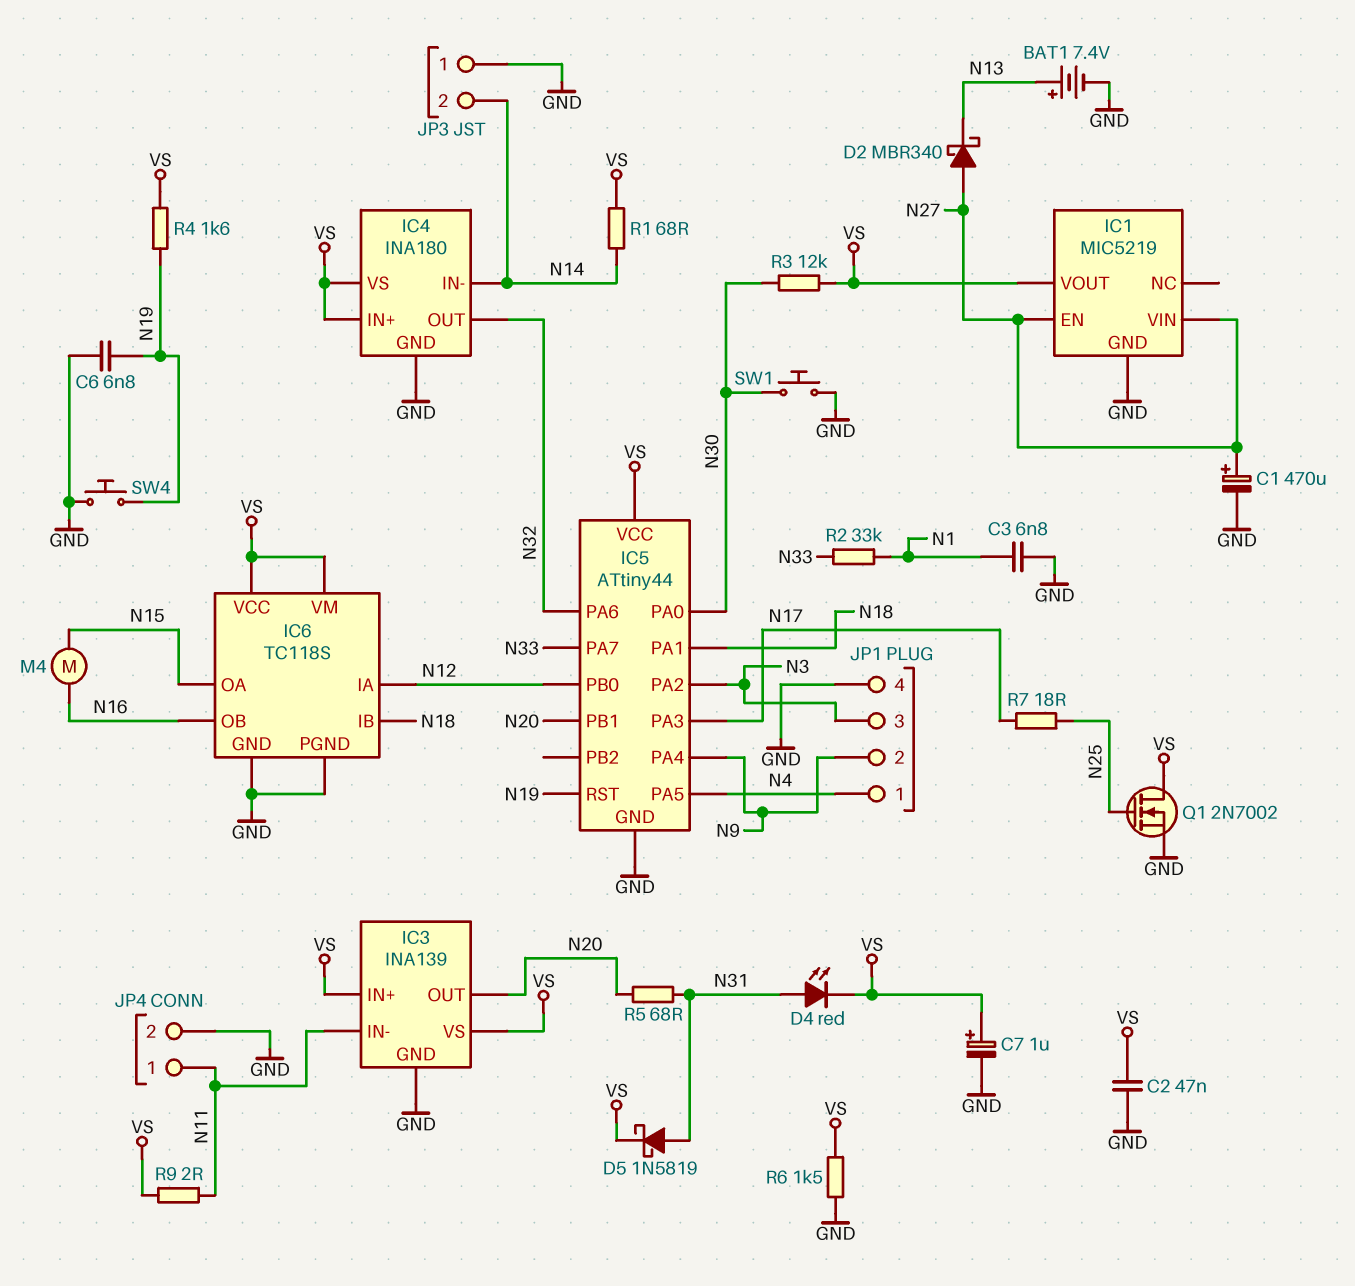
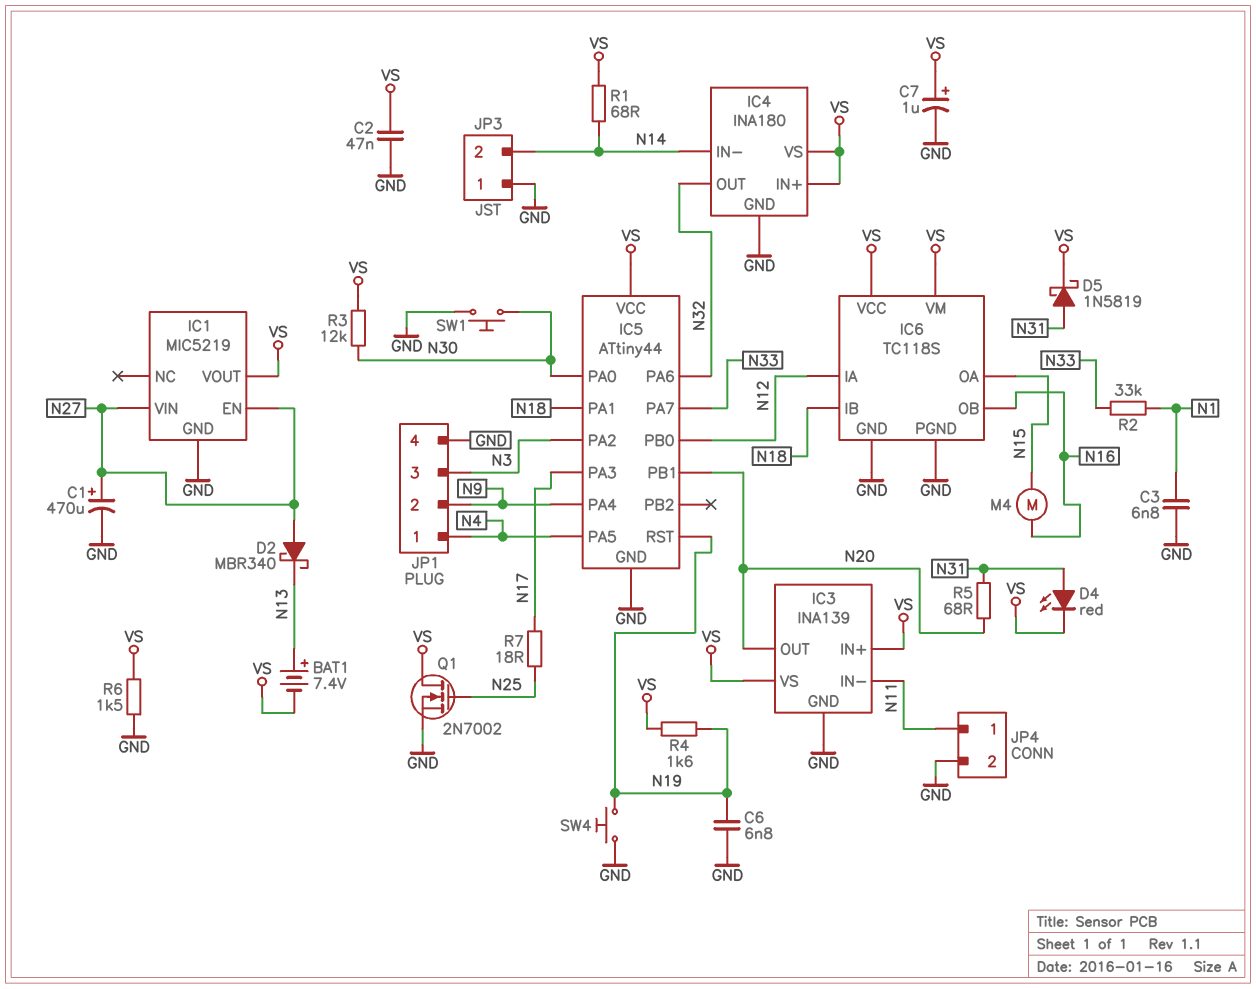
BAT1: 7.4V (plus N13, minus GND) -> 7.4V (plus N13, minus VS)
R9: 2 (N11, VS) -> none

